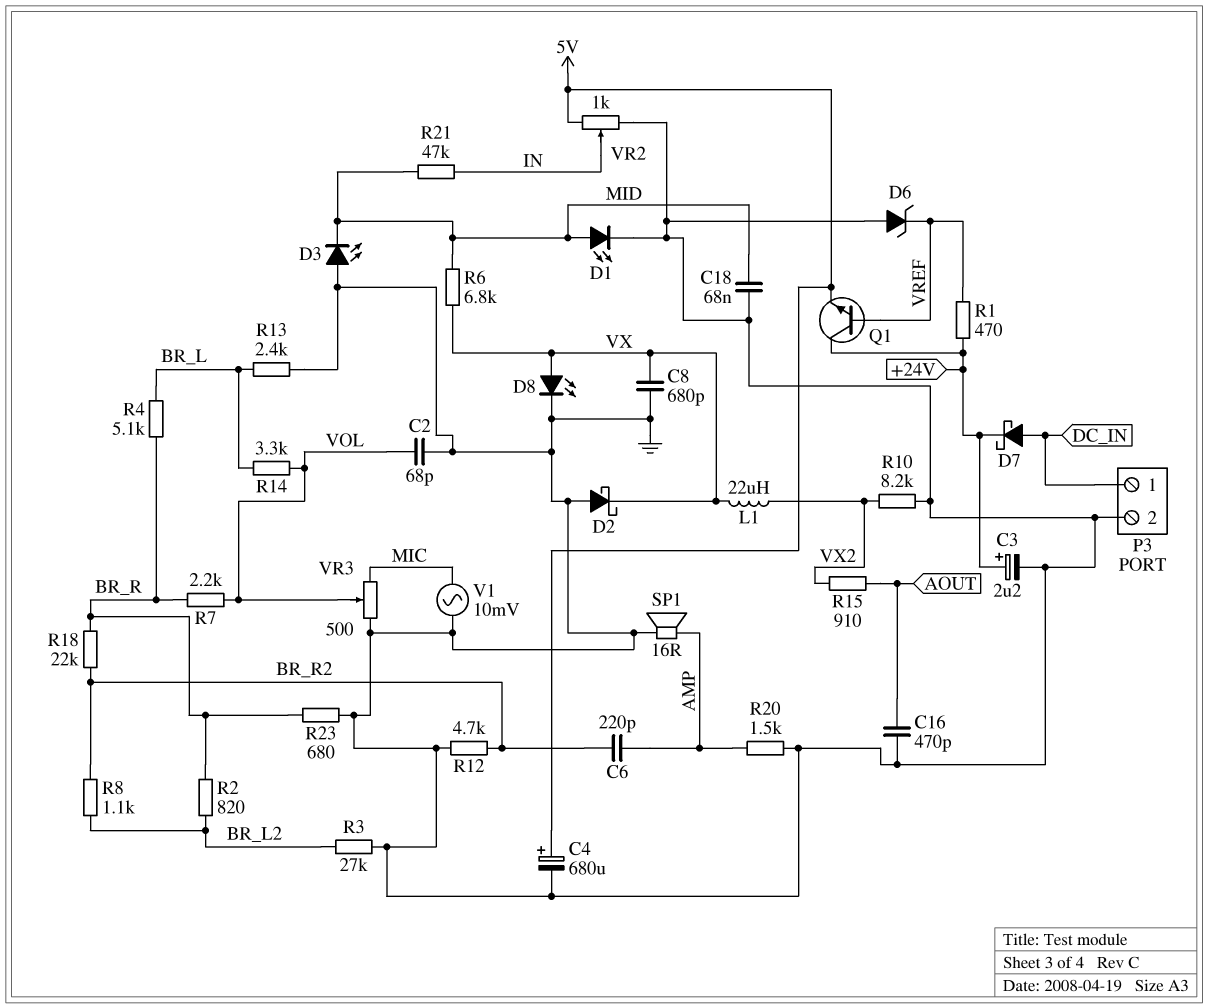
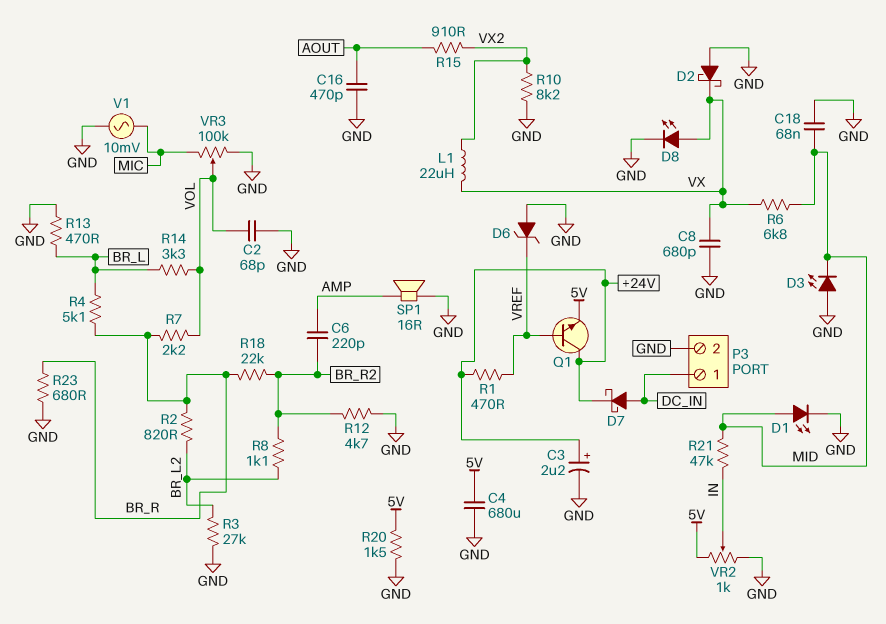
C4: 680uF (plus 5V, minus GND) -> 680uF (5V, GND)
R13: 2.4k (BR_L, GND) -> 470 (BR_L, GND)
R20: 1.5k (AMP, GND) -> 1.5k (5V, GND)
VR3: 500 (GND, MIC, wiper VOL) -> 100k (GND, MIC, wiper VOL)

